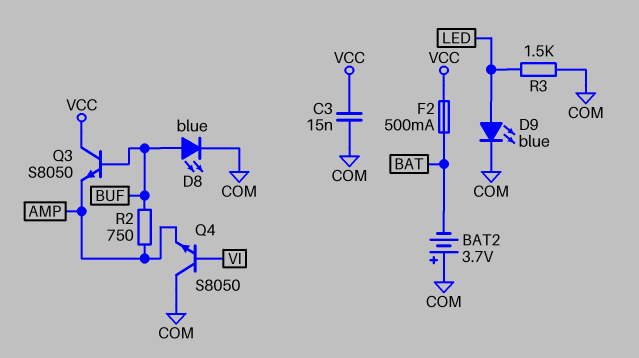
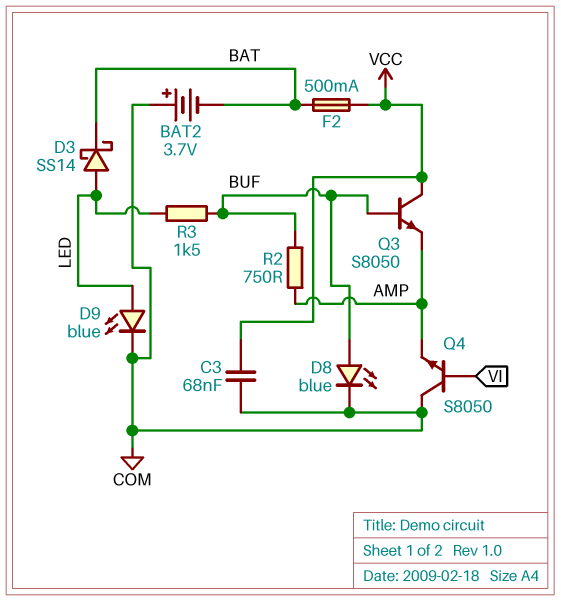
C3: 15nF (COM, VCC) -> 68nF (COM, VCC)
D3: none -> schottky SS14 (A LED, K BAT)
R3: 1.5k (COM, LED) -> 1.5k (BUF, LED)

